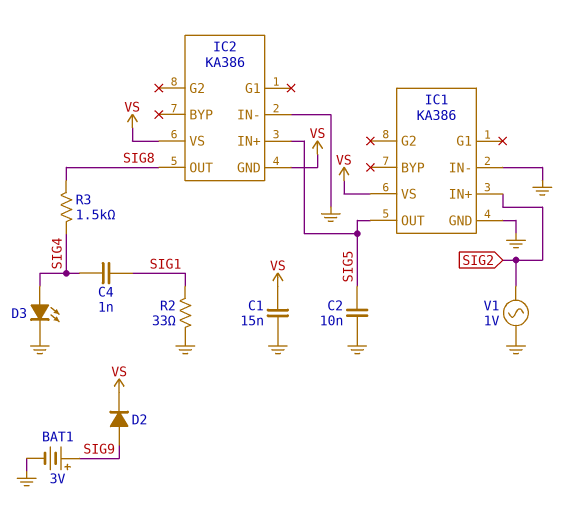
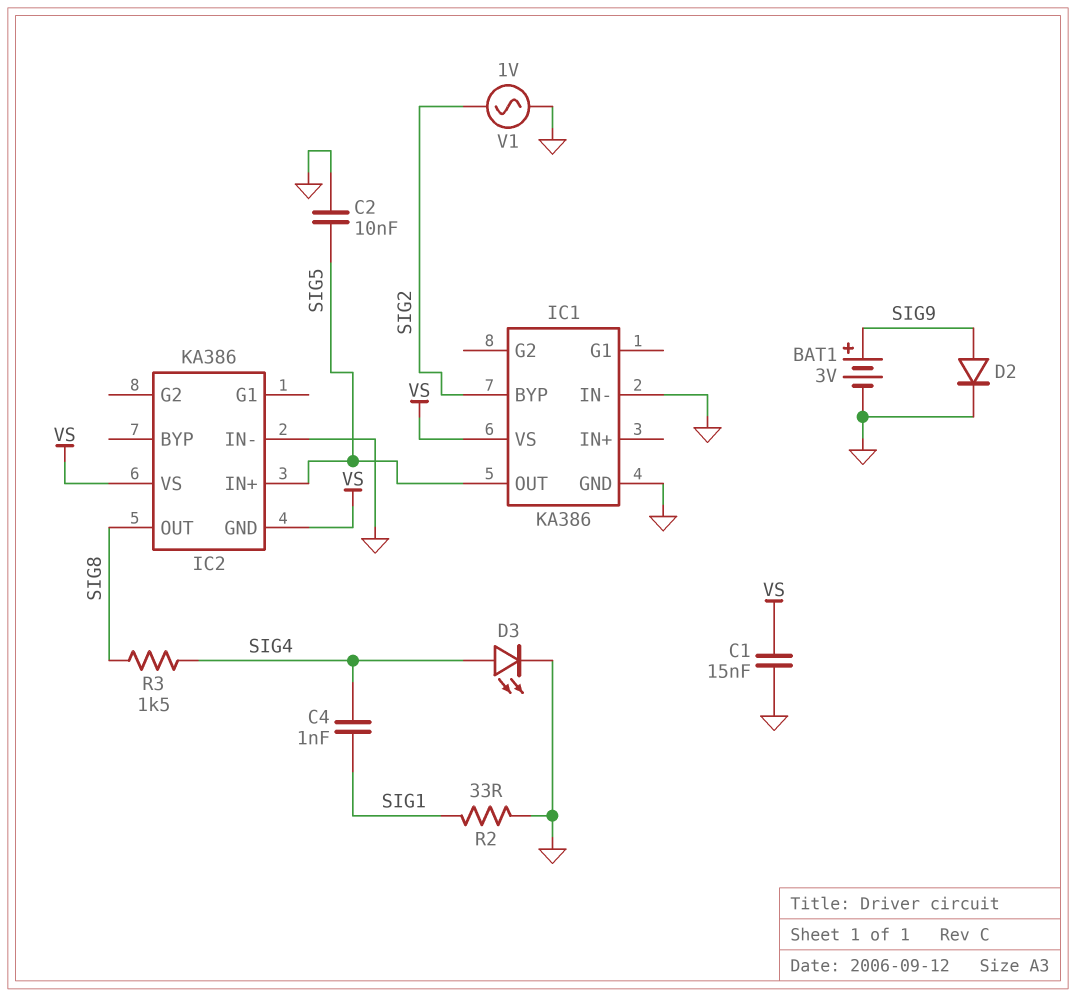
D2: diode (A SIG9, K VS) -> diode (A SIG9, K GND)
IC1 pin BYP: none -> SIG2
IC1 pin IN+: SIG2 -> none

